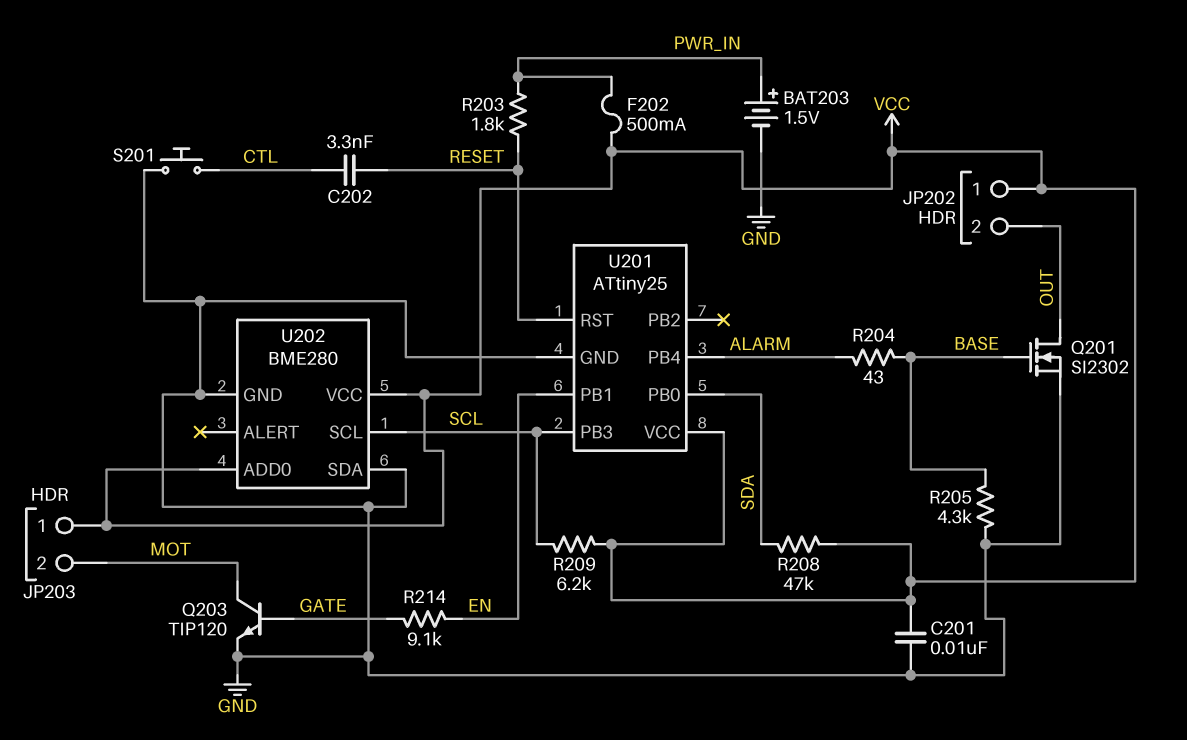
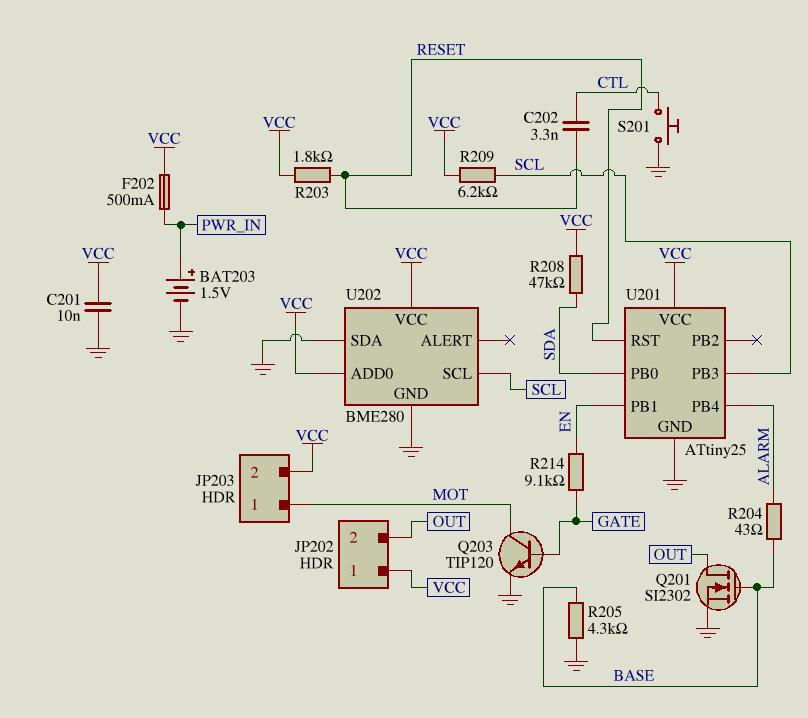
JP203 pin 1: VCC -> MOT
JP203 pin 2: MOT -> VCC
R203: 1.8k (PWR_IN, RESET) -> 1.8k (RESET, VCC)

